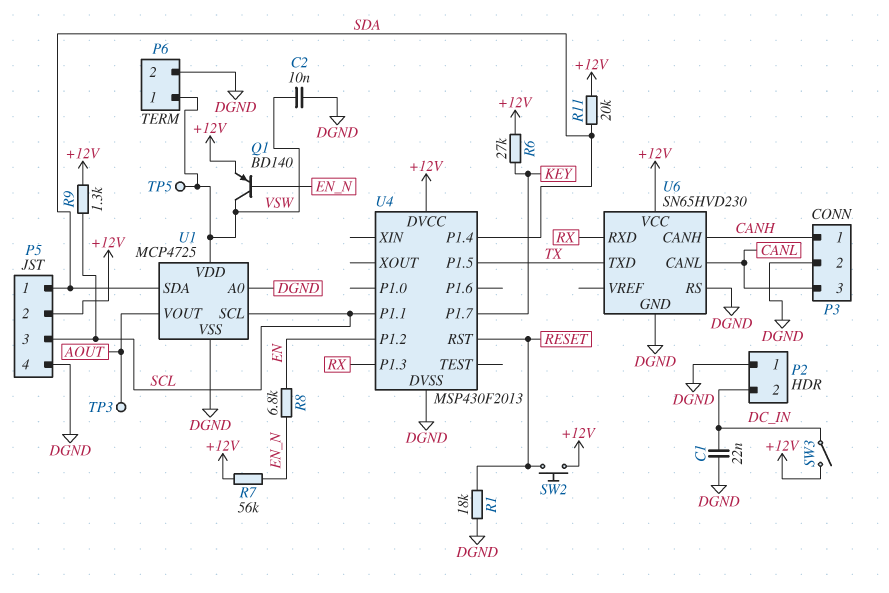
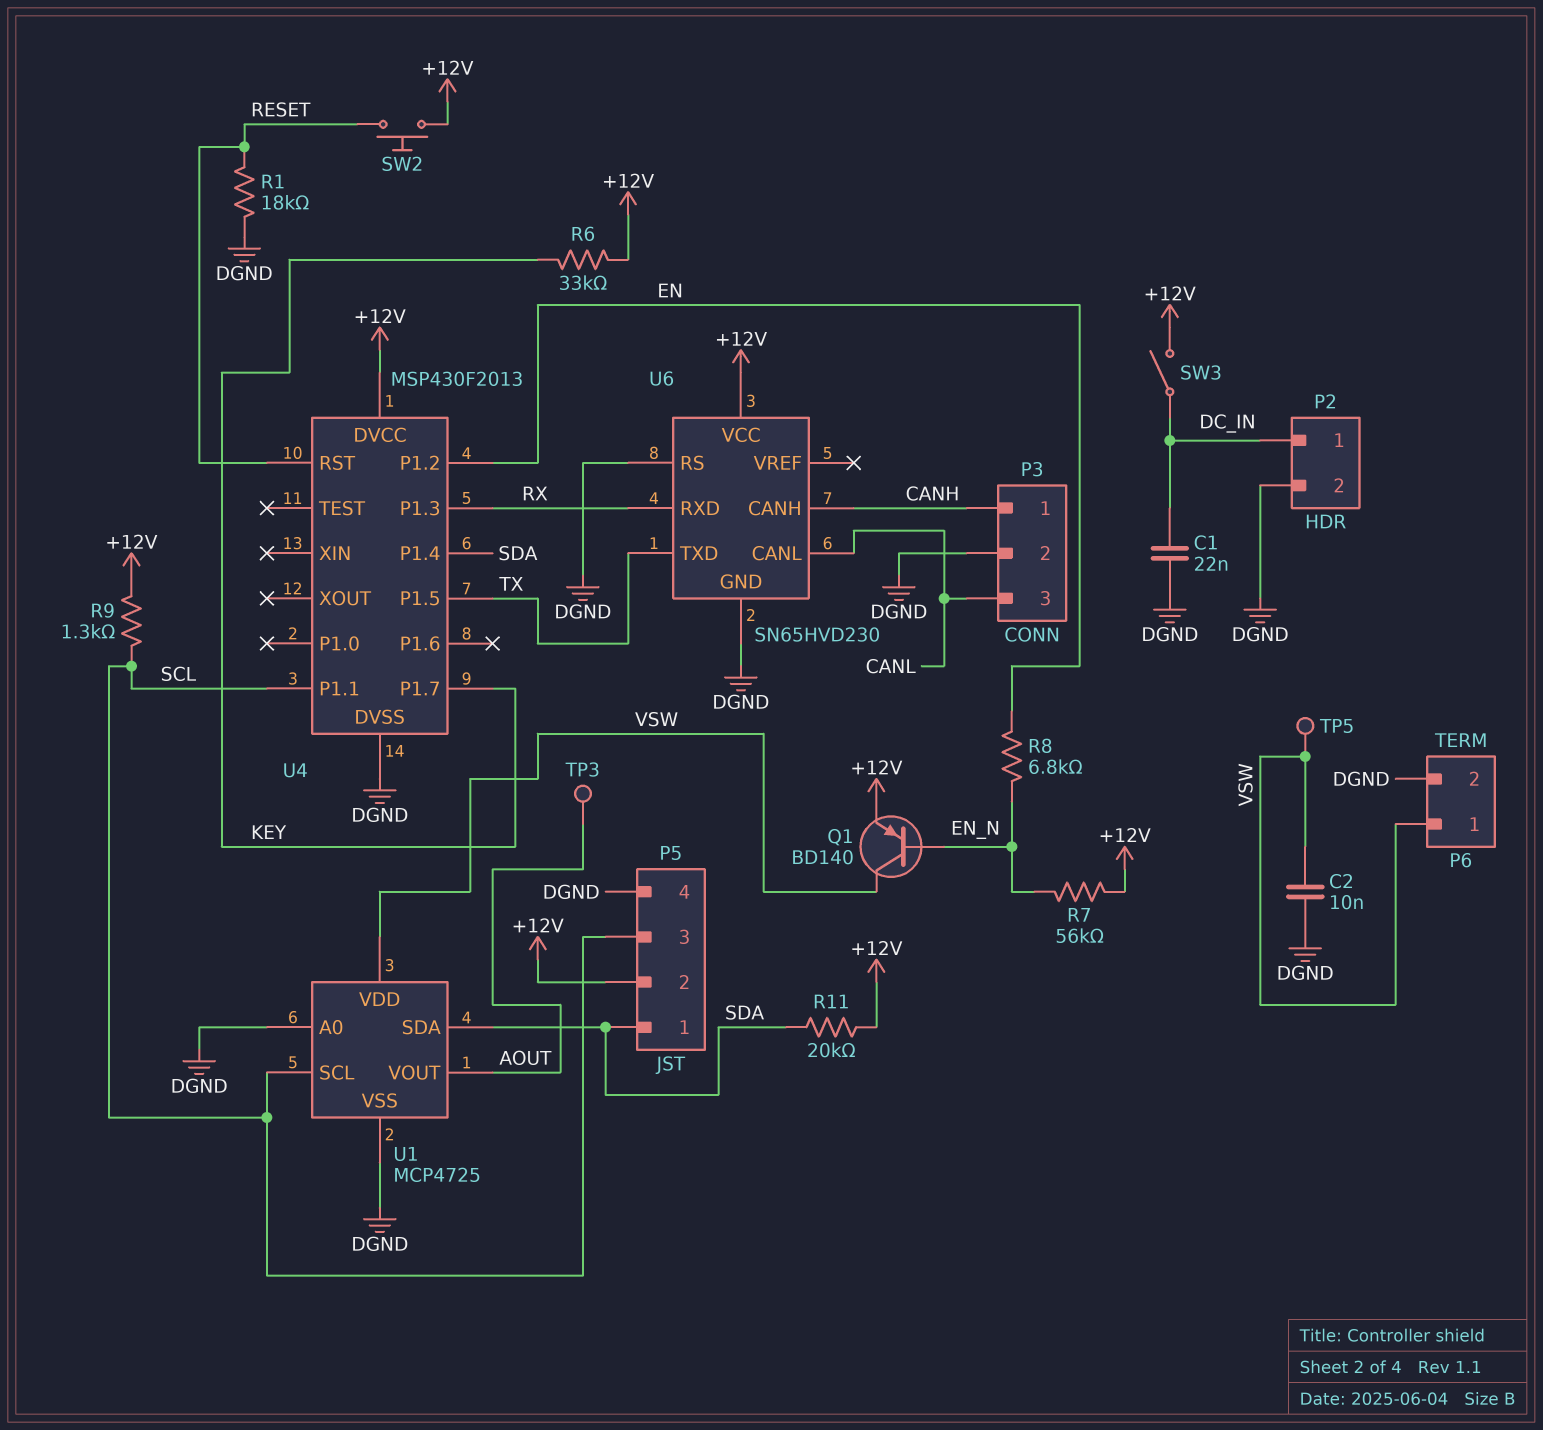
P2 pin 1: DGND -> DC_IN
P2 pin 2: DC_IN -> DGND
R6: 27k (+12V, KEY) -> 33k (+12V, KEY)

